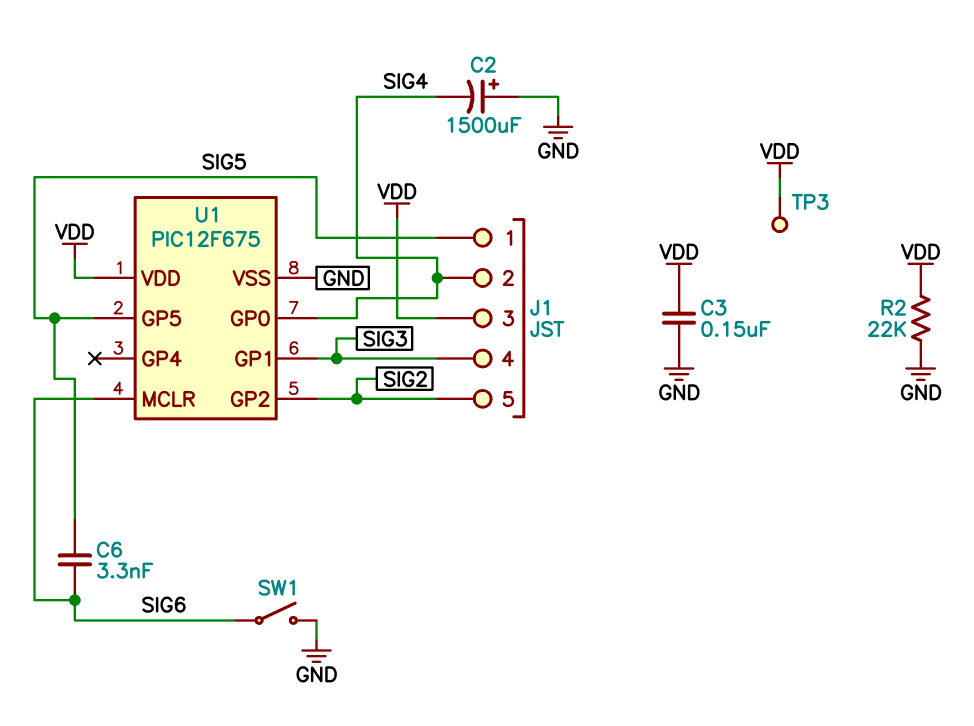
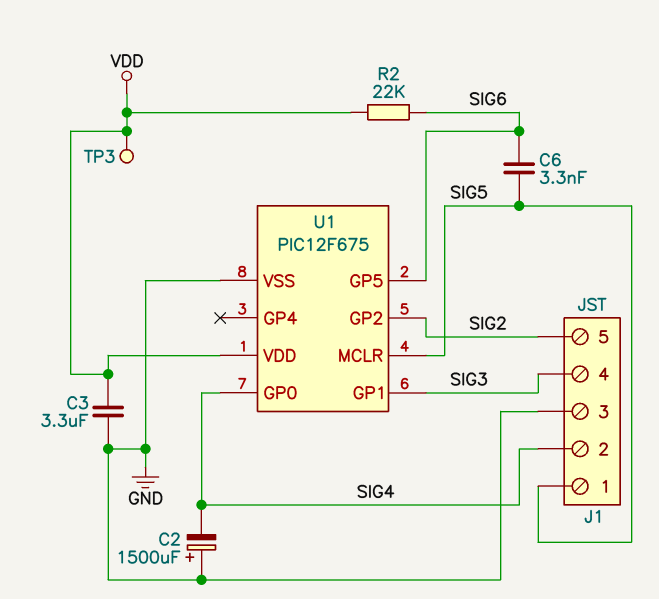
C3: 150nF (GND, VDD) -> 3.3uF (GND, VDD)
J1 pin 3: VDD -> GND
R2: 22k (GND, VDD) -> 22k (SIG6, VDD)
SW1: switch (GND, SIG6) -> none
U1 pin GP5: SIG5 -> SIG6
U1 pin MCLR: SIG6 -> SIG5

